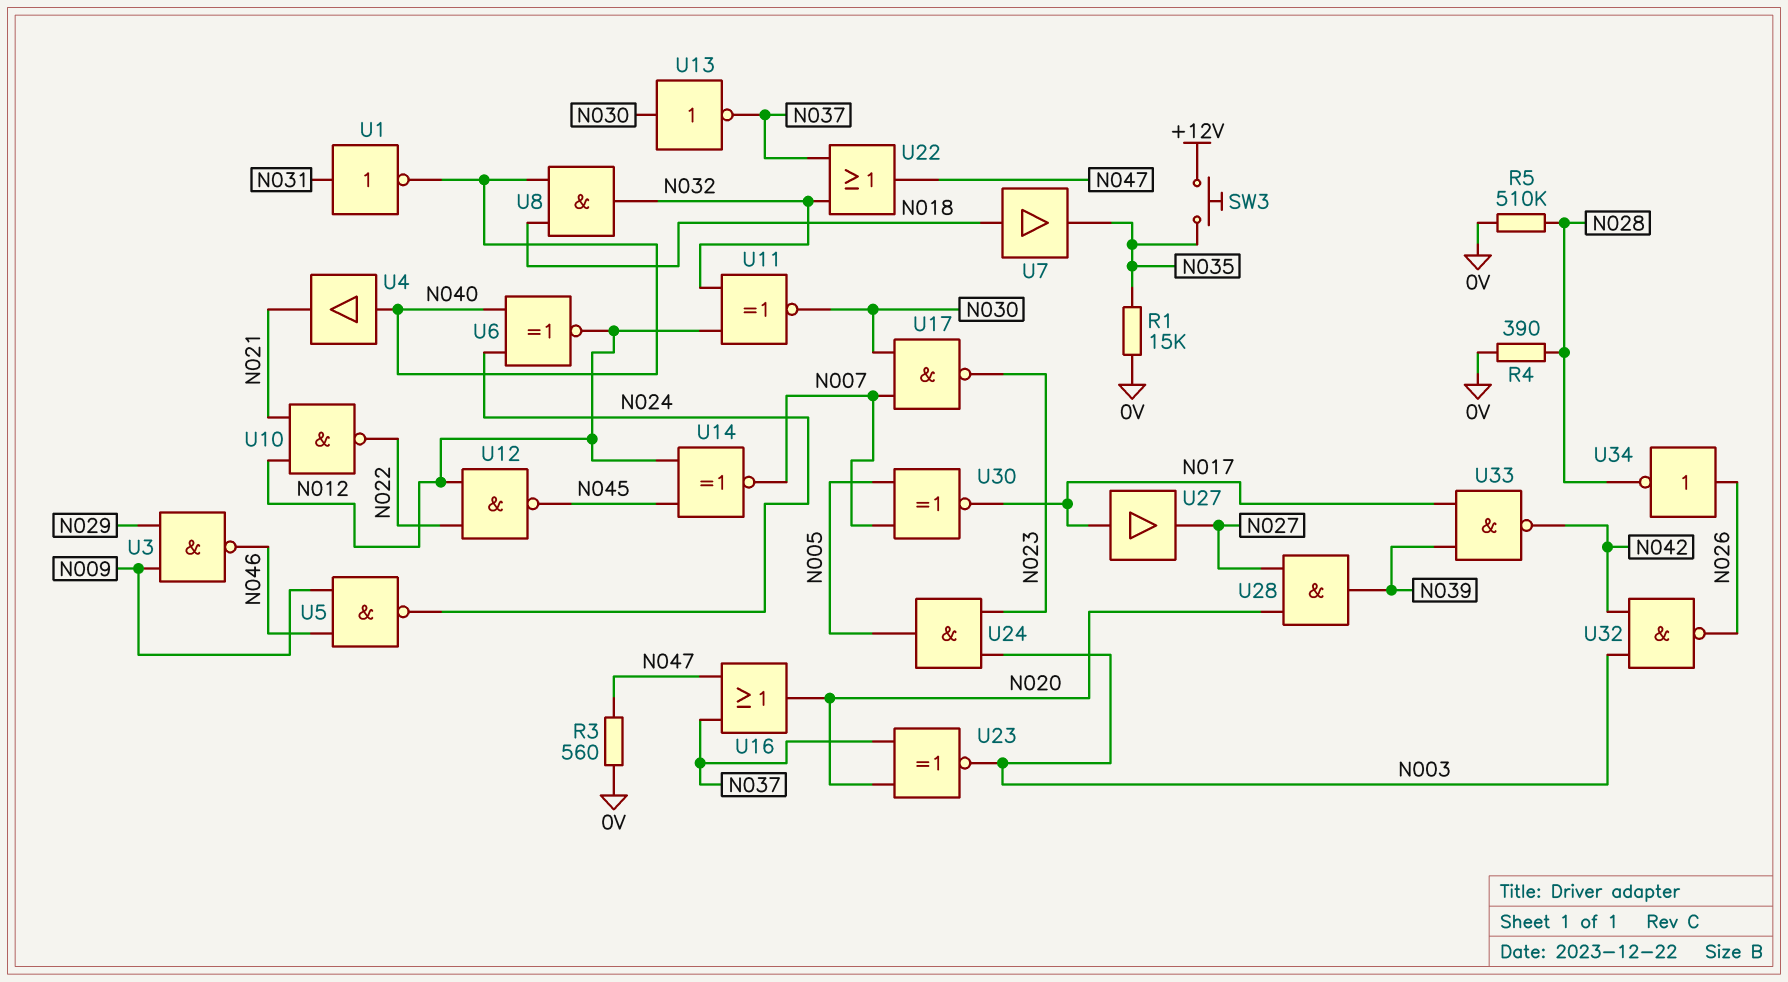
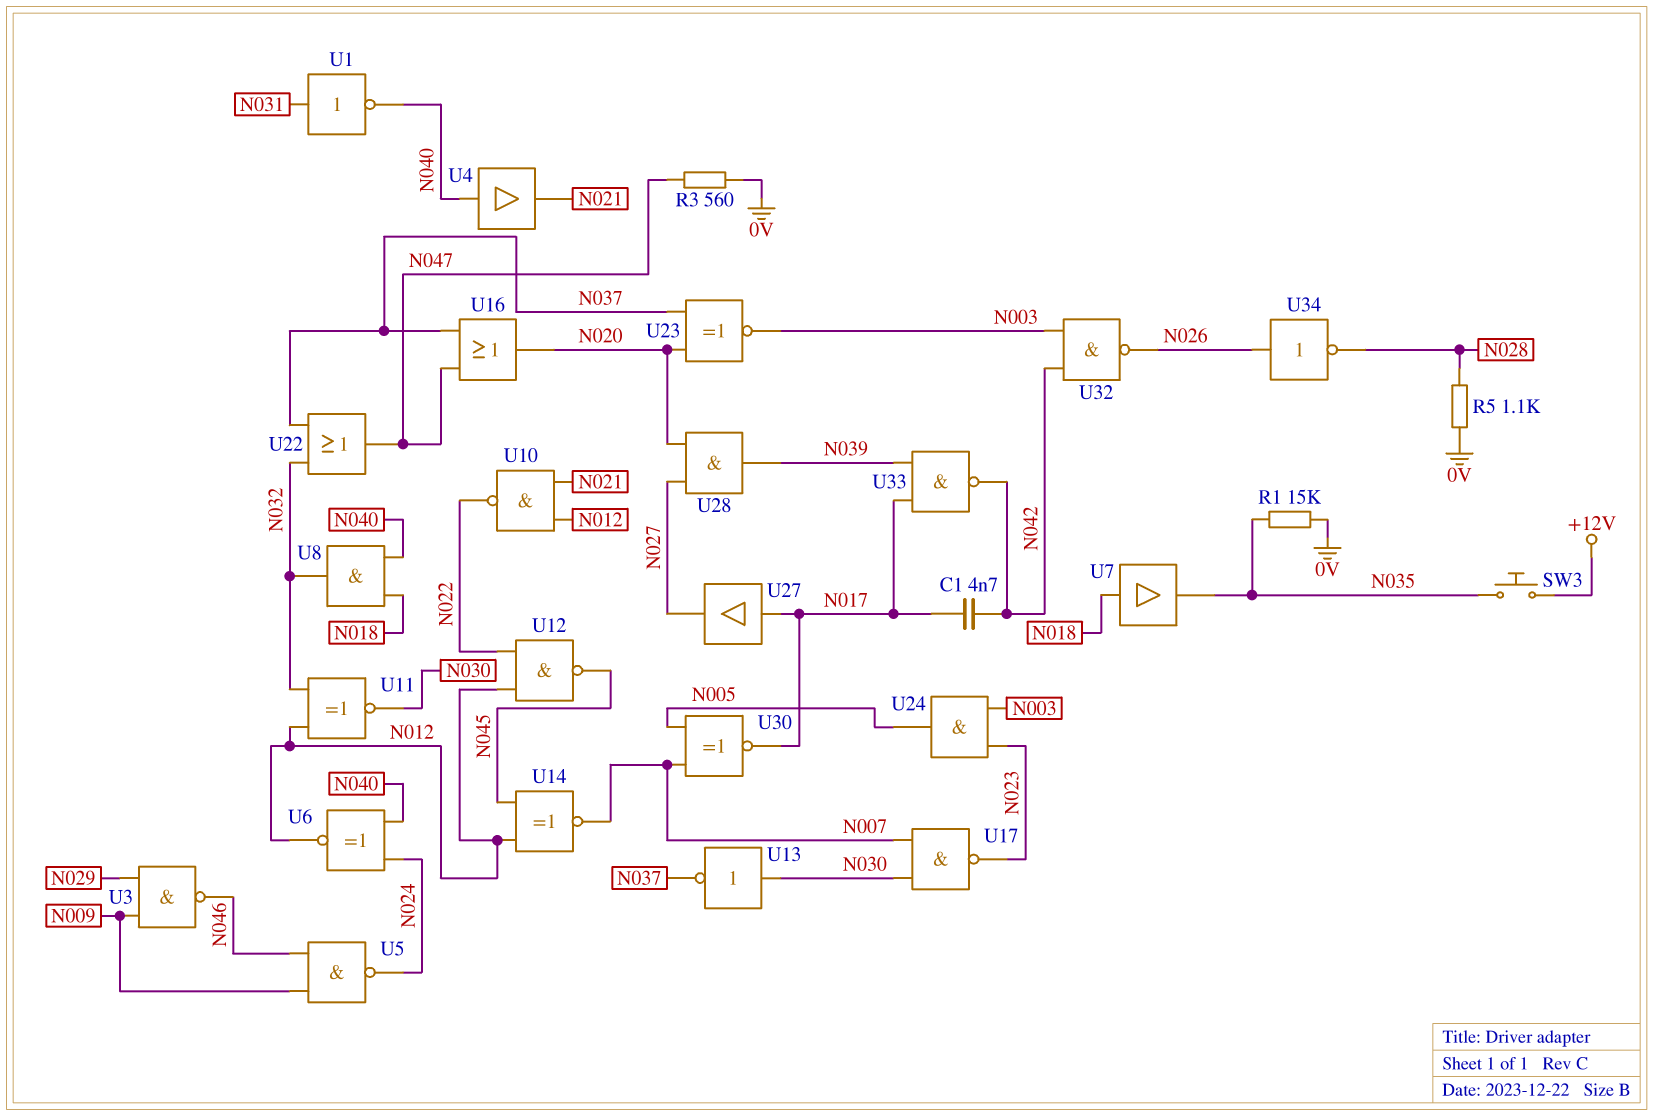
C1: none -> 4.7nF (N017, N042)
R4: 390 (0V, N028) -> none
R5: 510k (0V, N028) -> 1.1k (0V, N028)

